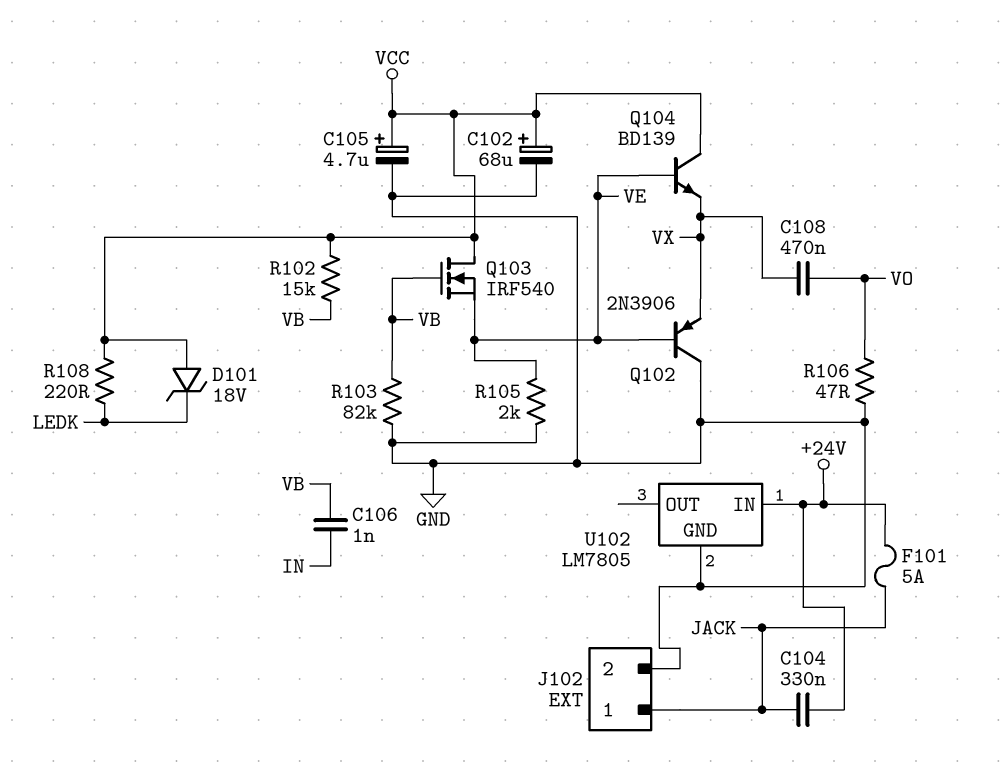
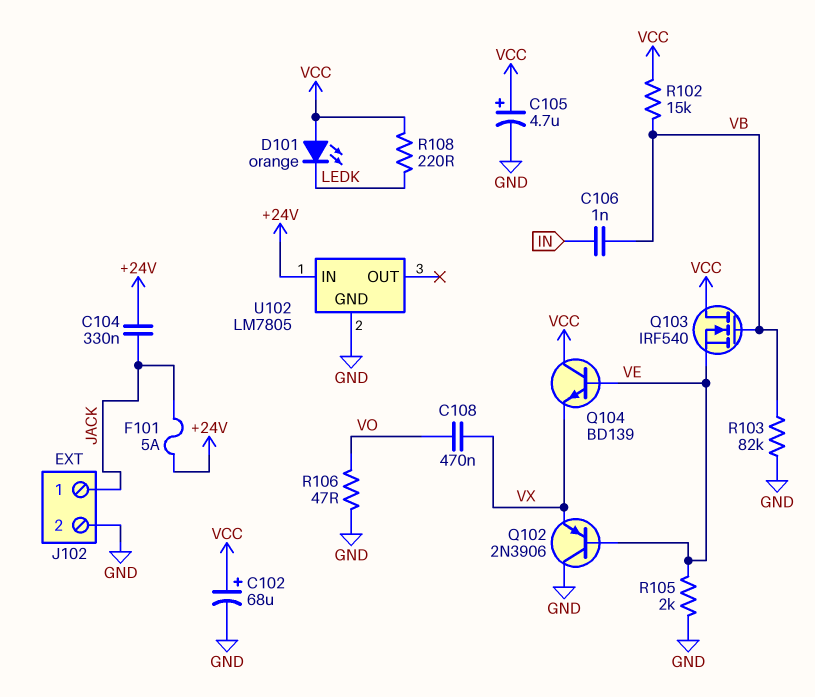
D101: zener 18V (A VCC, K LEDK) -> LED orange (A VCC, K LEDK)

